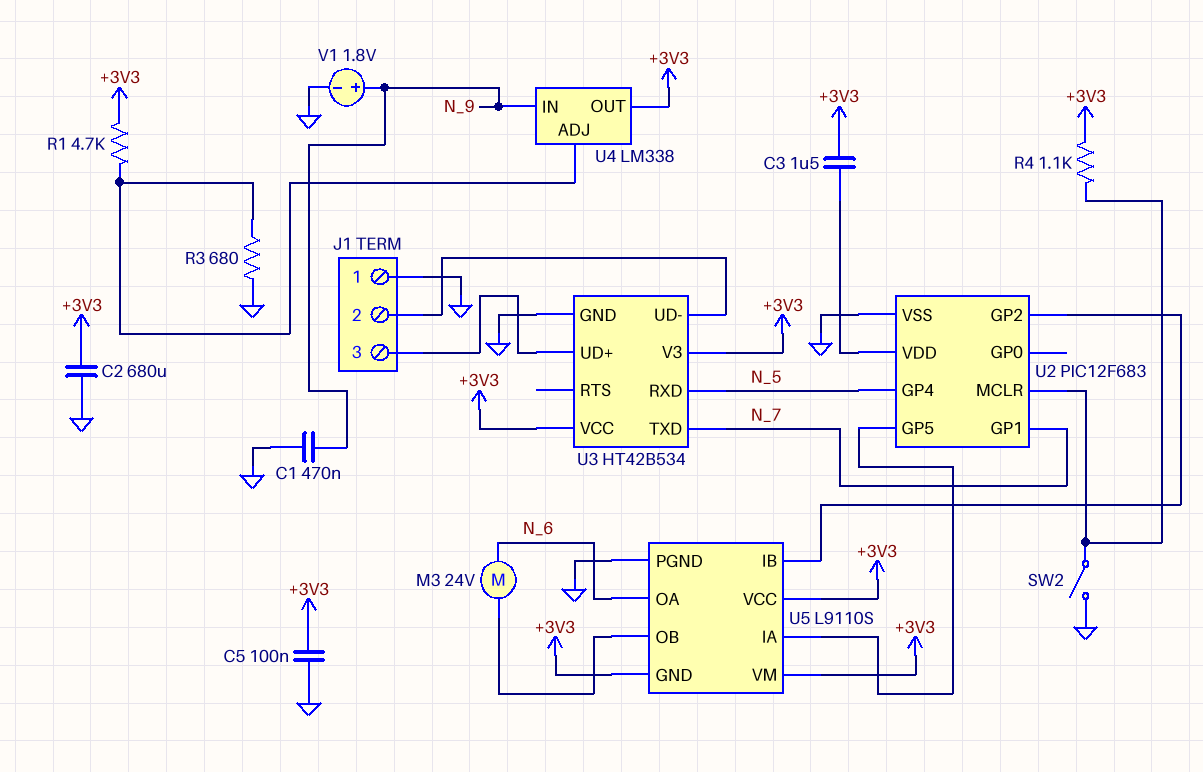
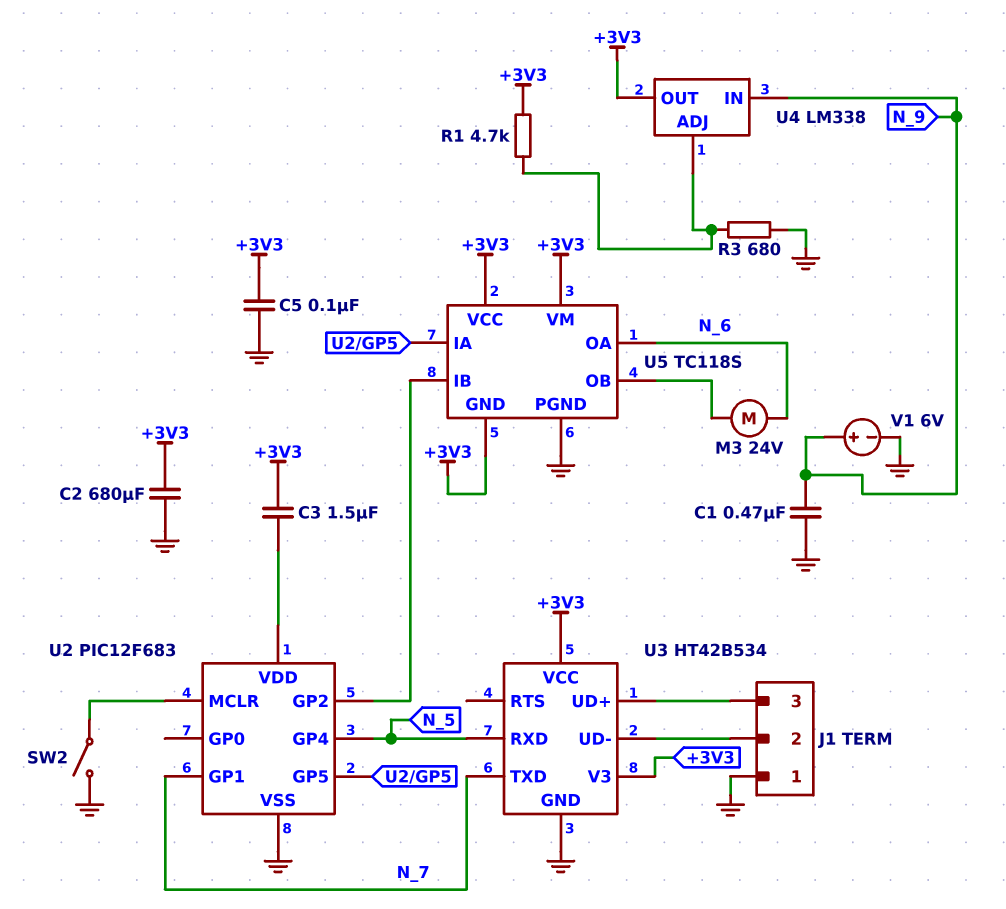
R4: 1.1k (+3V3, U2/MCLR) -> none
U5: L9110S -> TC118S
V1: 1.8V (plus N_9, minus GND) -> 6V (plus N_9, minus GND)

